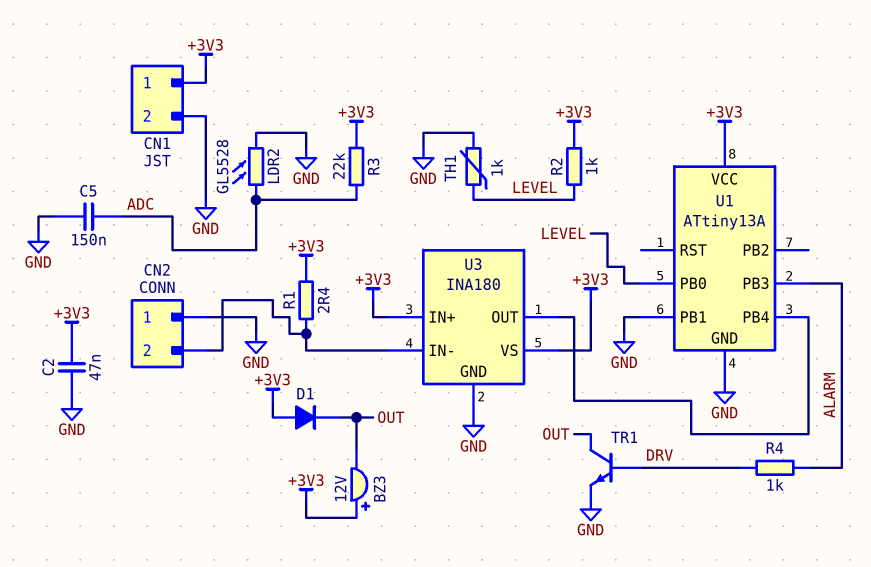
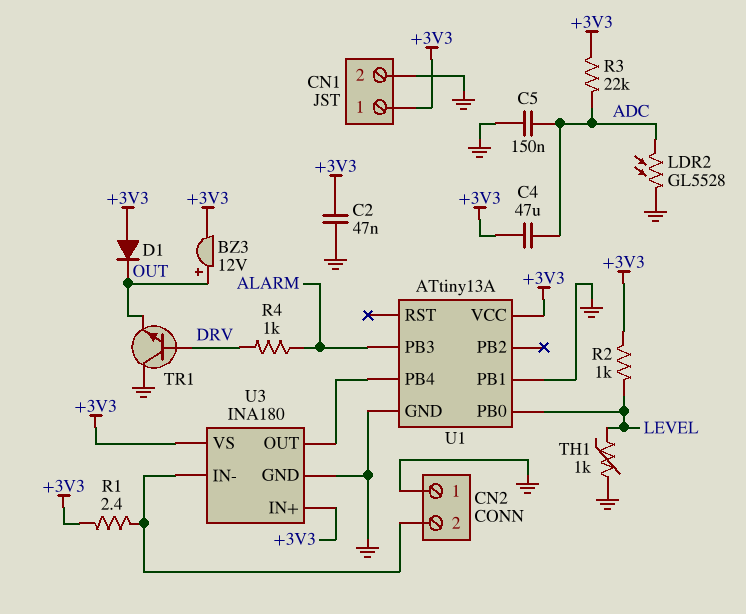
BZ3: buzzer 12V (plus +3V3, minus OUT) -> buzzer 12V (plus OUT, minus +3V3)
C4: none -> 47uF (+3V3, ADC)
TR1: NPN (B DRV, C OUT, E GND) -> NPN (B DRV, C GND, E OUT)

